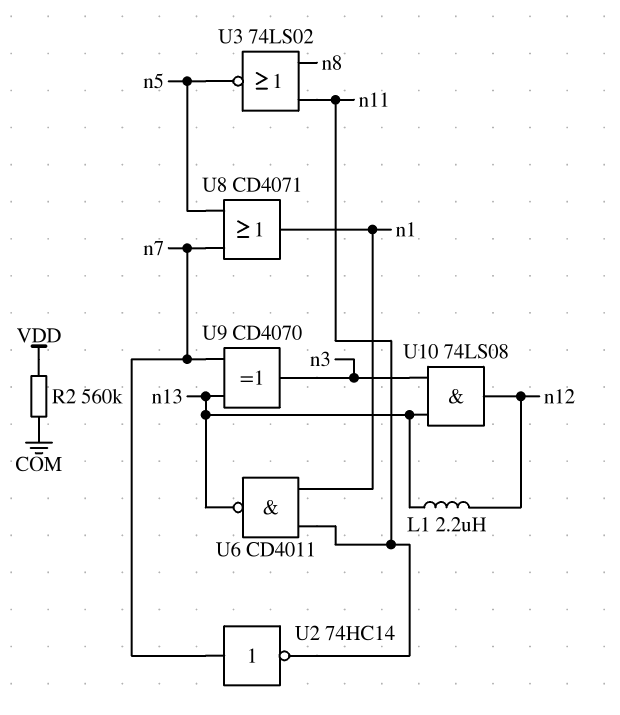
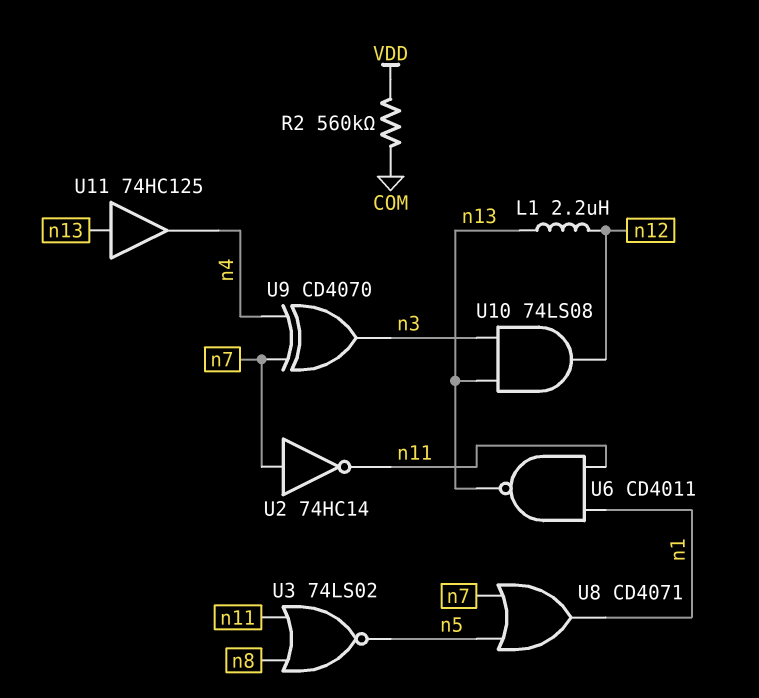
U9: XOR CD4070 (in n7, in n13, out n3) -> XOR CD4070 (in n4, in n7, out n3)
U11: none -> buffer 74HC125 (in n13, out n4)

